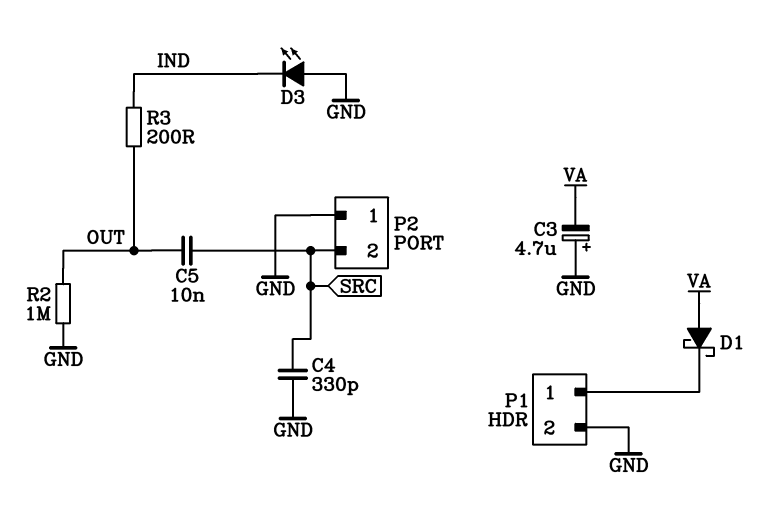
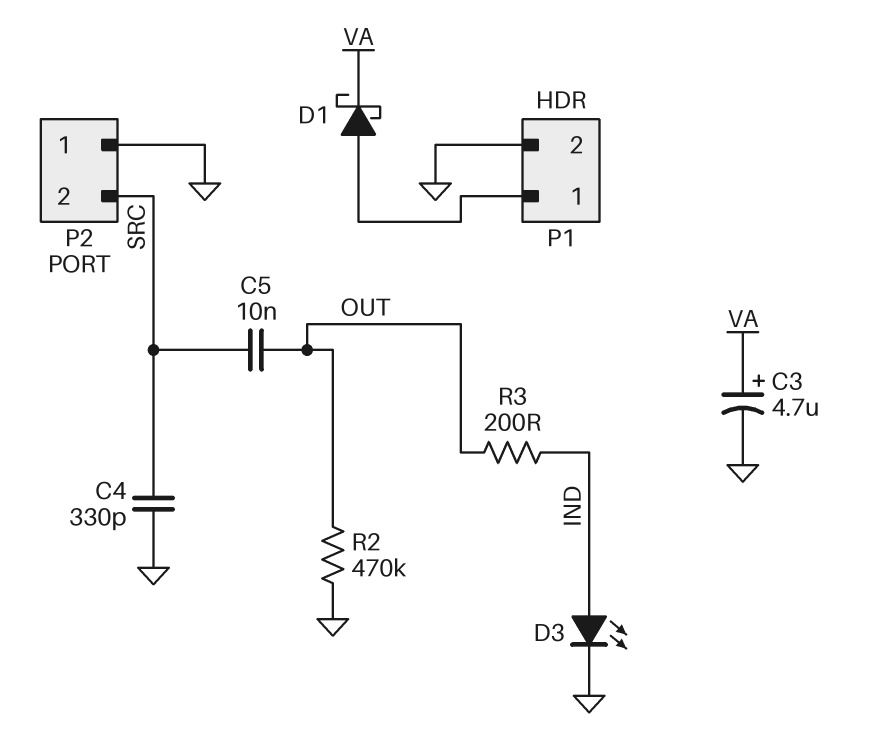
C3: 4.7uF (plus GND, minus VA) -> 4.7uF (plus VA, minus GND)
D1: schottky (A VA, K P1/1) -> schottky (A P1/1, K VA)
D3: LED (A GND, K IND) -> LED (A IND, K GND)
R2: 1M (GND, OUT) -> 470k (GND, OUT)

